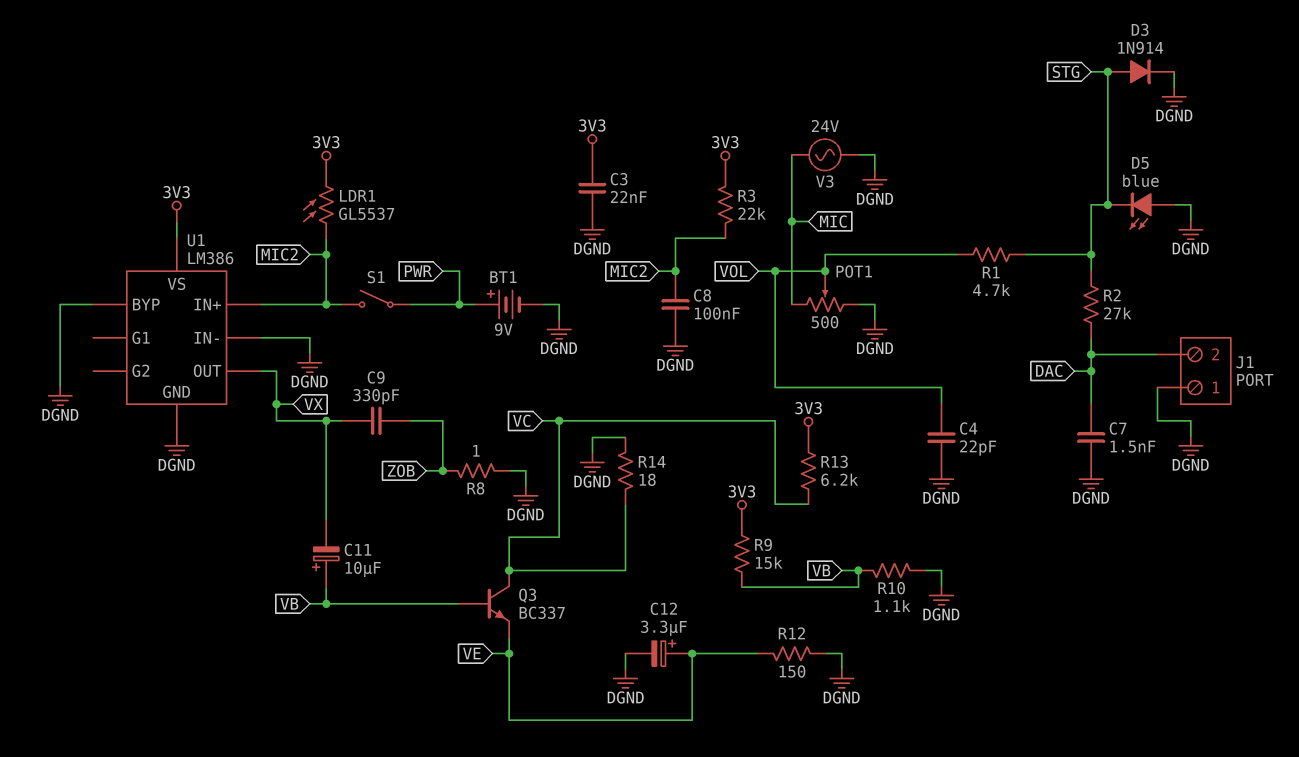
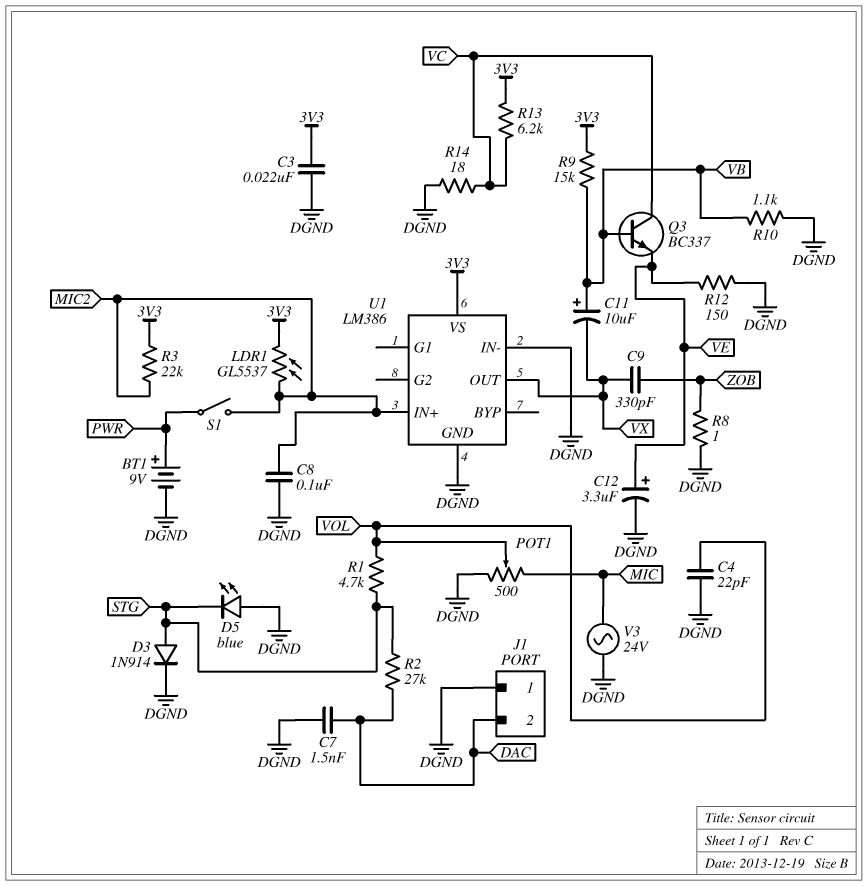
U1 pin BYP: DGND -> none

